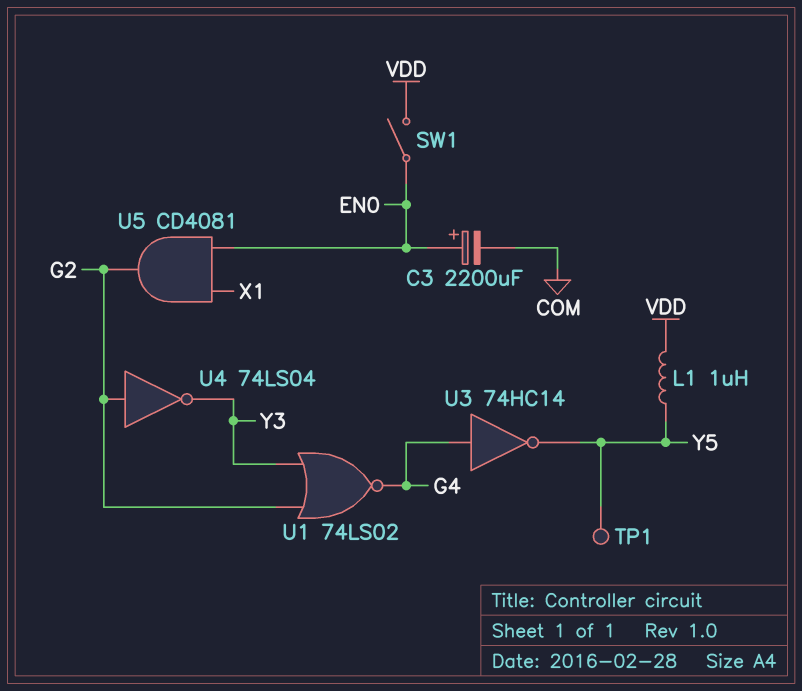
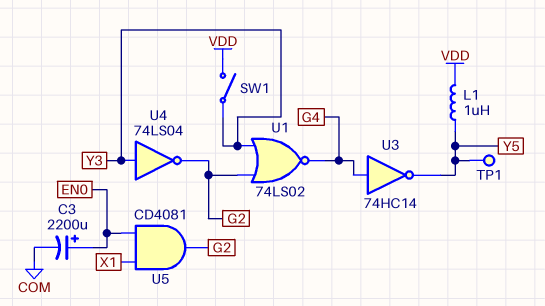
SW1: switch (EN0, VDD) -> switch (VDD, Y3)
U4: NOT 74LS04 (in G2, out Y3) -> NOT 74LS04 (in Y3, out G2)

